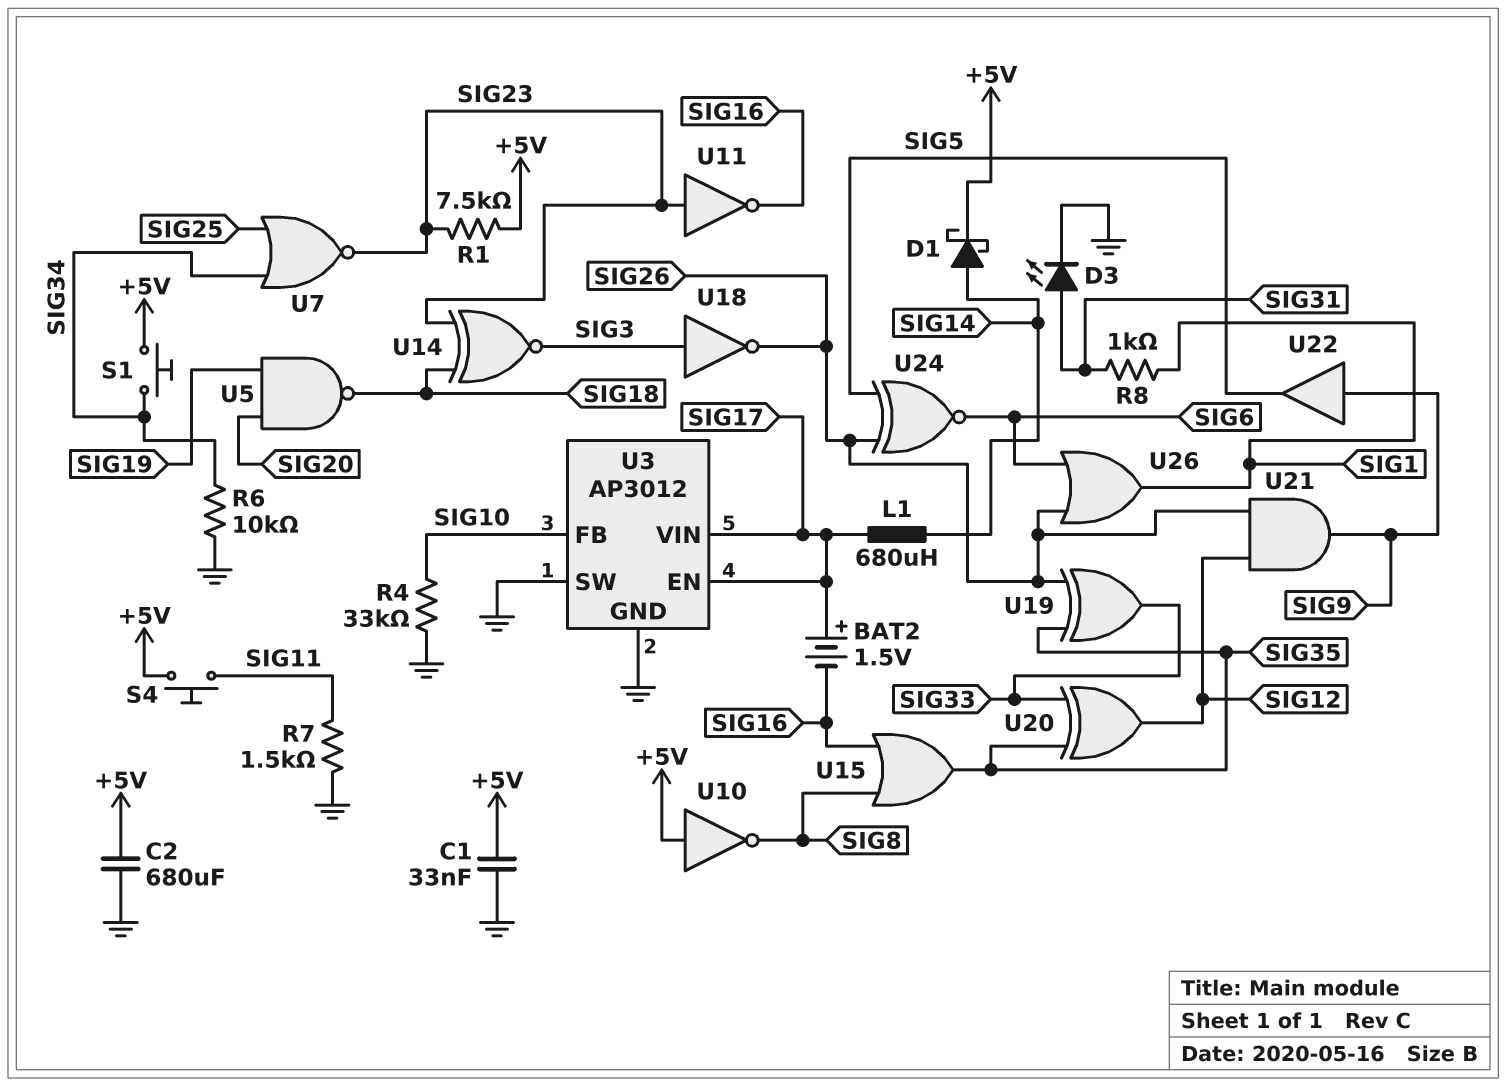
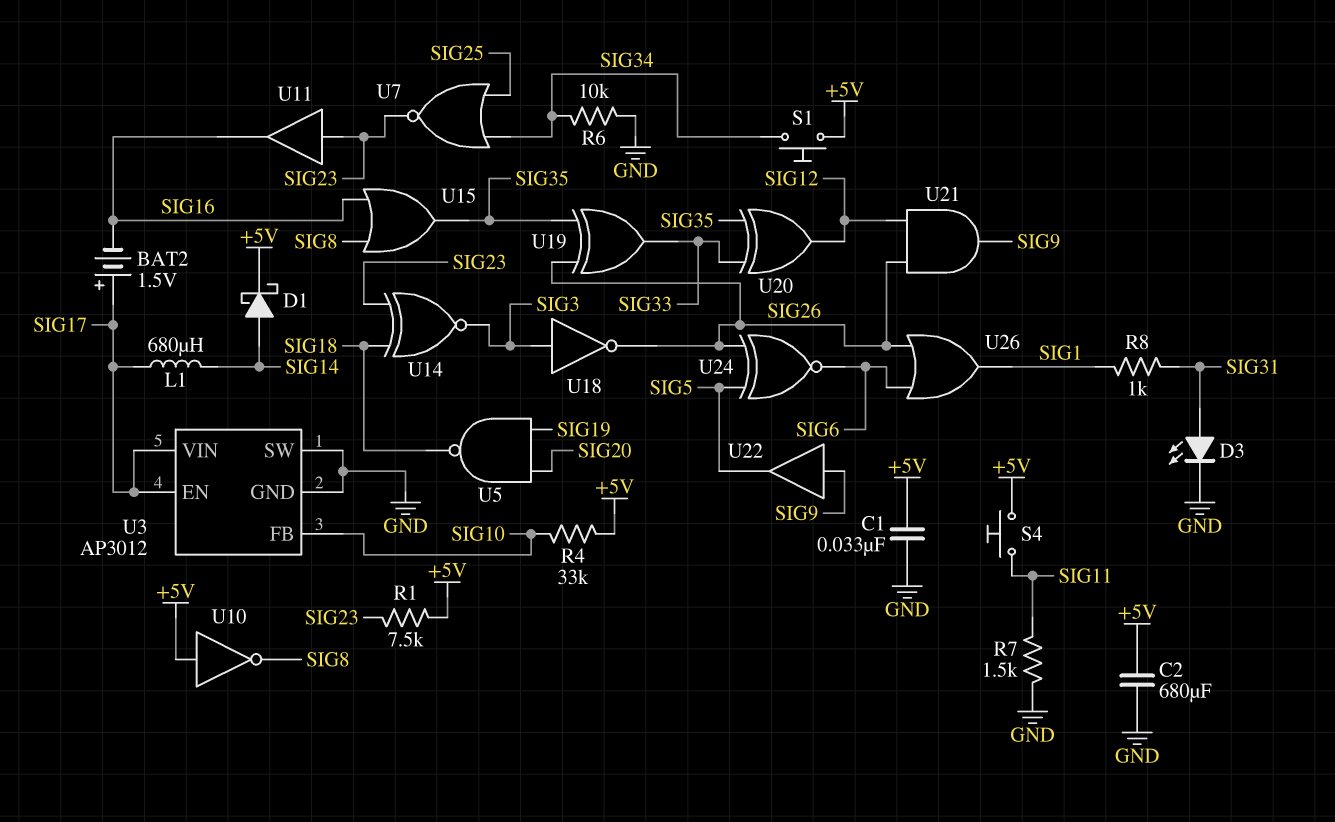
R4: 33k (GND, SIG10) -> 33k (+5V, SIG10)
U11: NOT (in SIG23, out SIG16) -> buffer (in SIG23, out SIG16)

